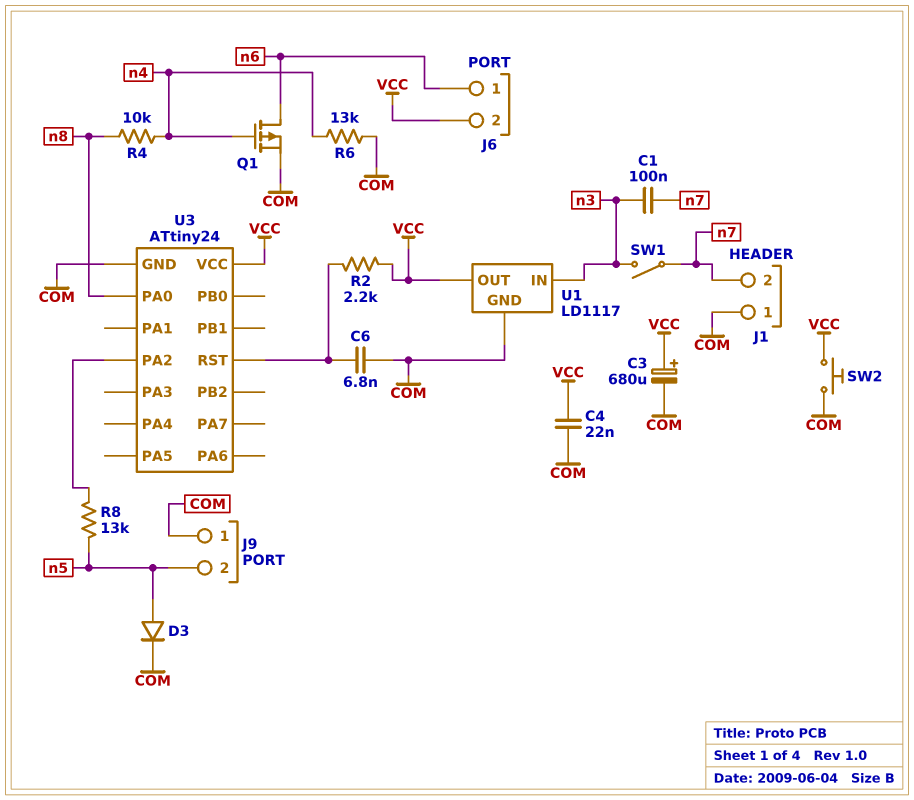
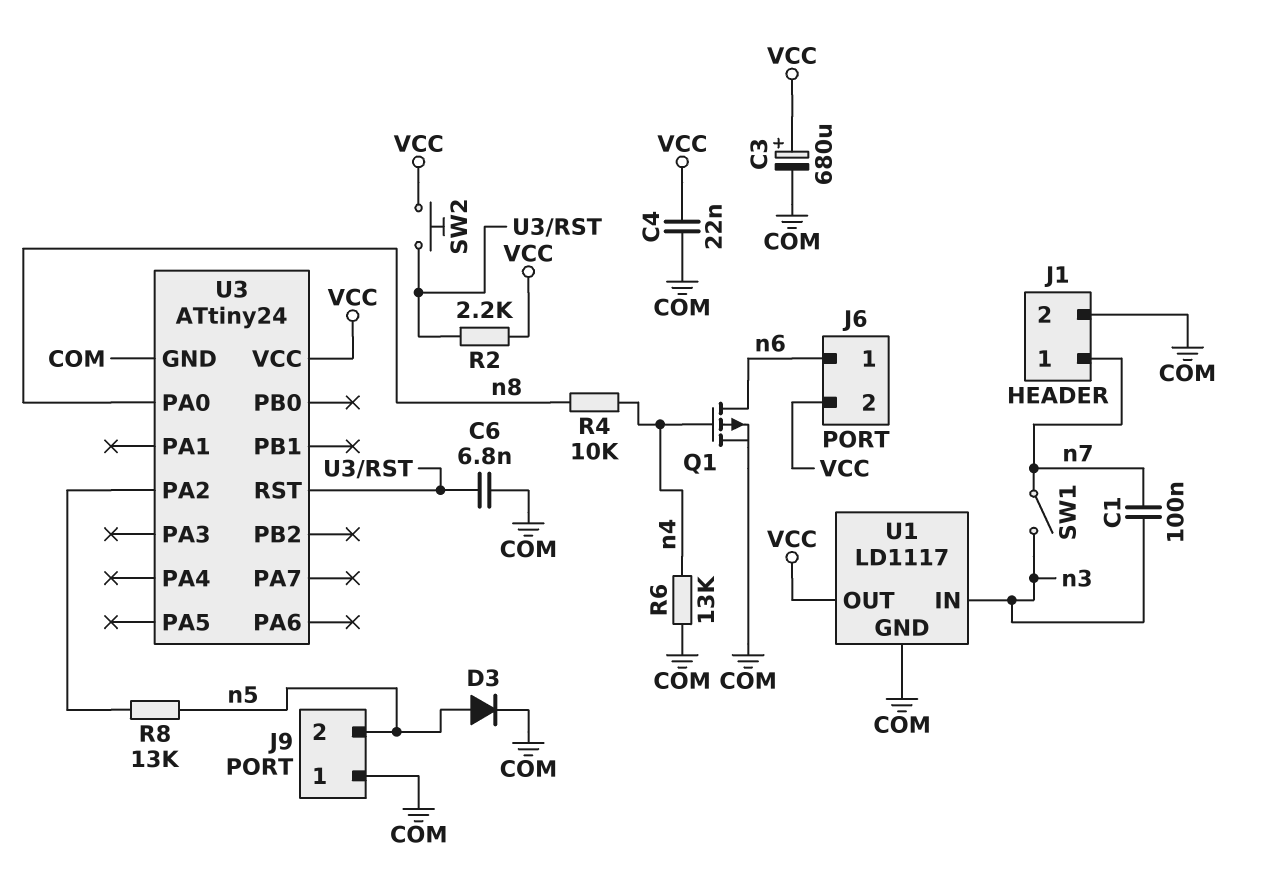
J1 pin 1: COM -> n7
J1 pin 2: n7 -> COM
SW2: button (COM, VCC) -> button (U3/RST, VCC)

